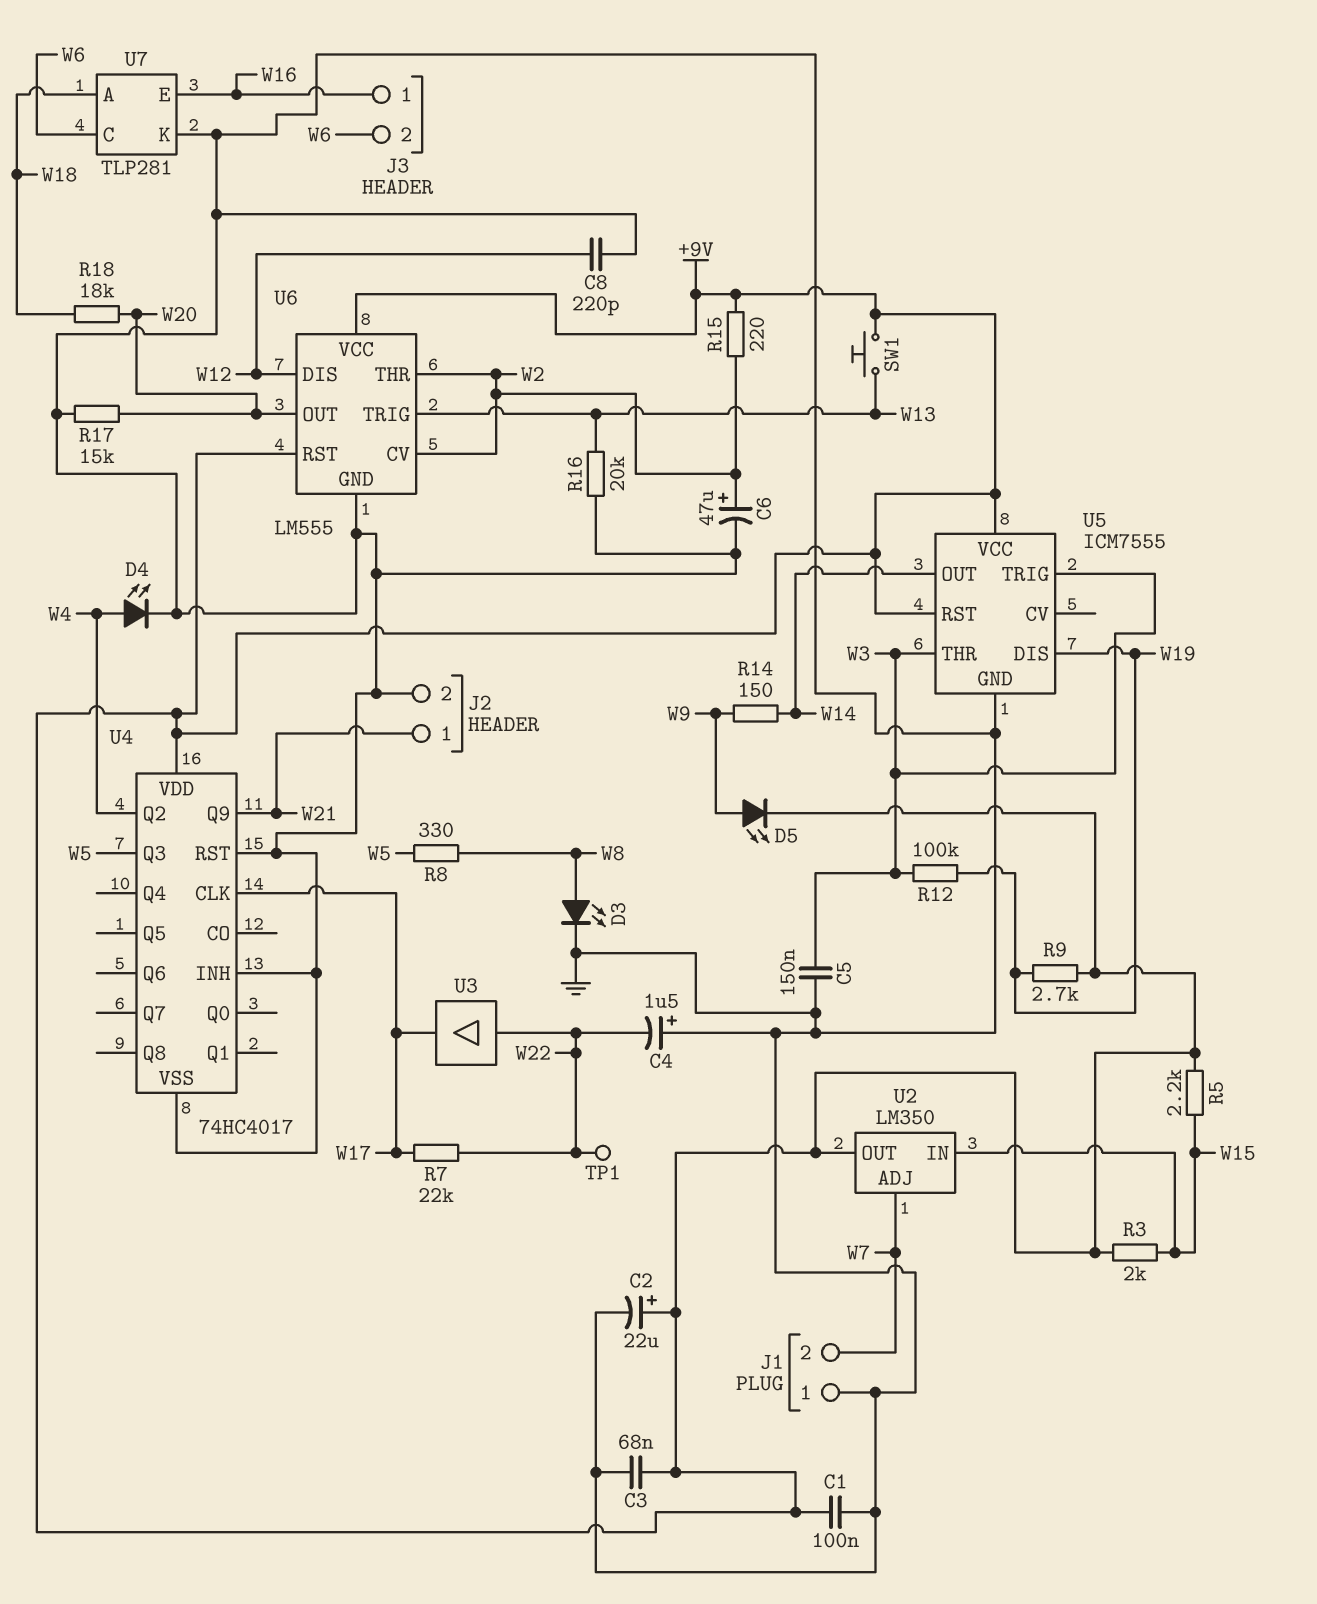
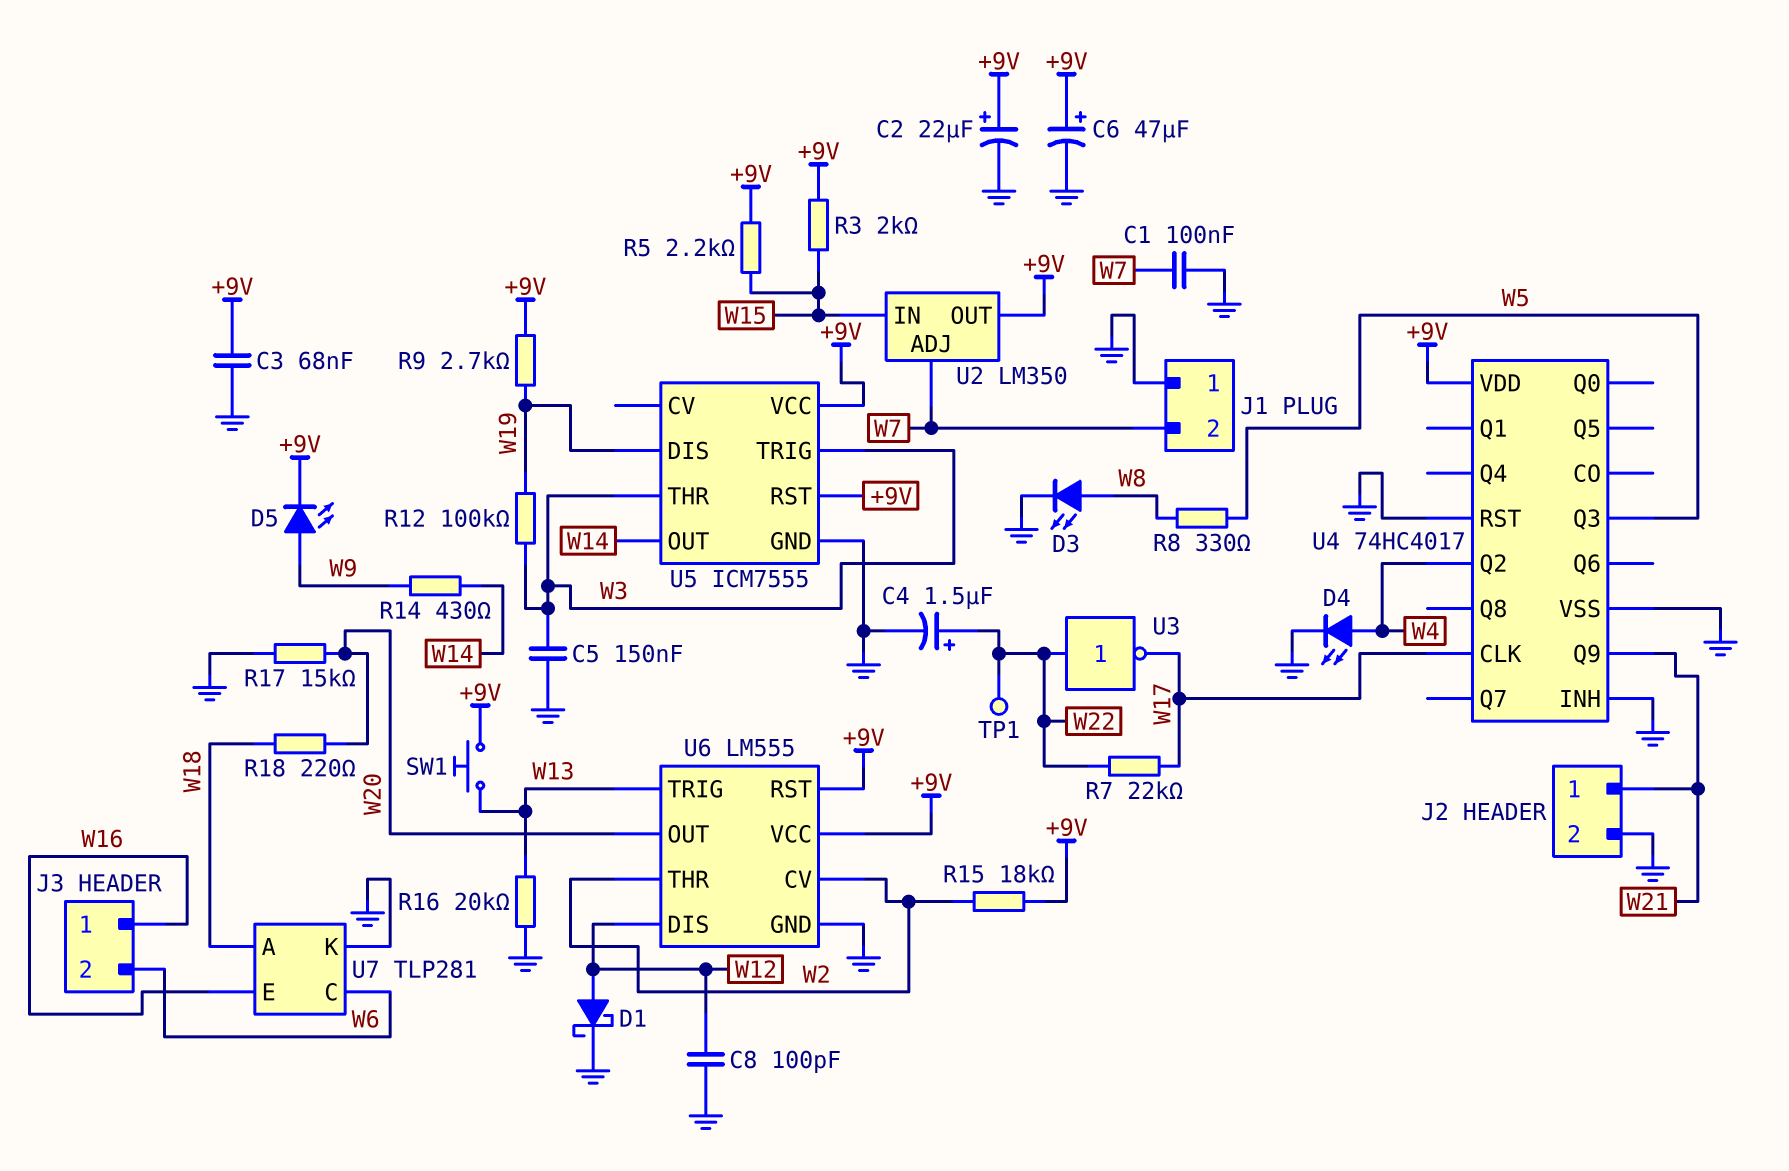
C1: 100nF (+9V, GND) -> 100nF (GND, W7)
C4: 1.5uF (plus GND, minus W22) -> 1.5uF (plus W22, minus GND)
C6: 47uF (plus W2, minus GND) -> 47uF (plus +9V, minus GND)
C8: 220pF (GND, W12) -> 100pF (GND, W12)
D1: none -> schottky (A W12, K GND)
R14: 150 (W9, W14) -> 430 (W9, W14)
R15: 220 (+9V, W2) -> 18k (+9V, W2)
R18: 18k (W18, W20) -> 220 (W18, W20)
U3: buffer (in W22, out W17) -> NOT (in W22, out W17)

